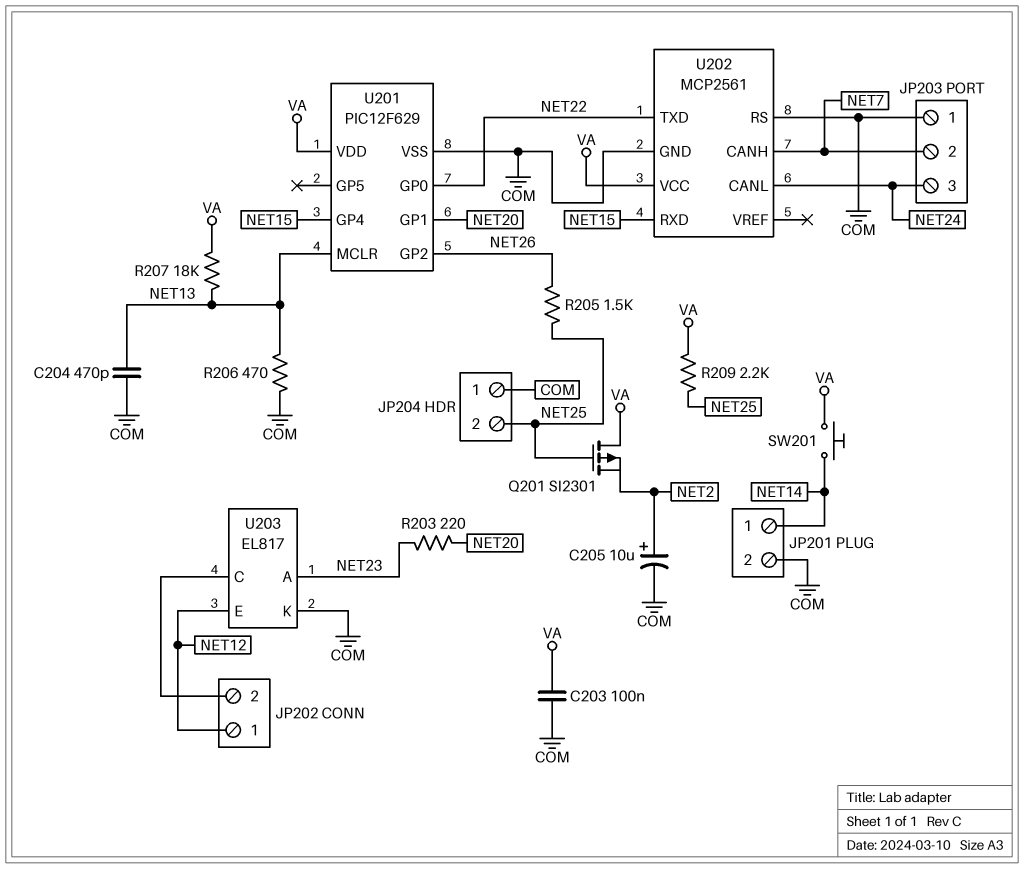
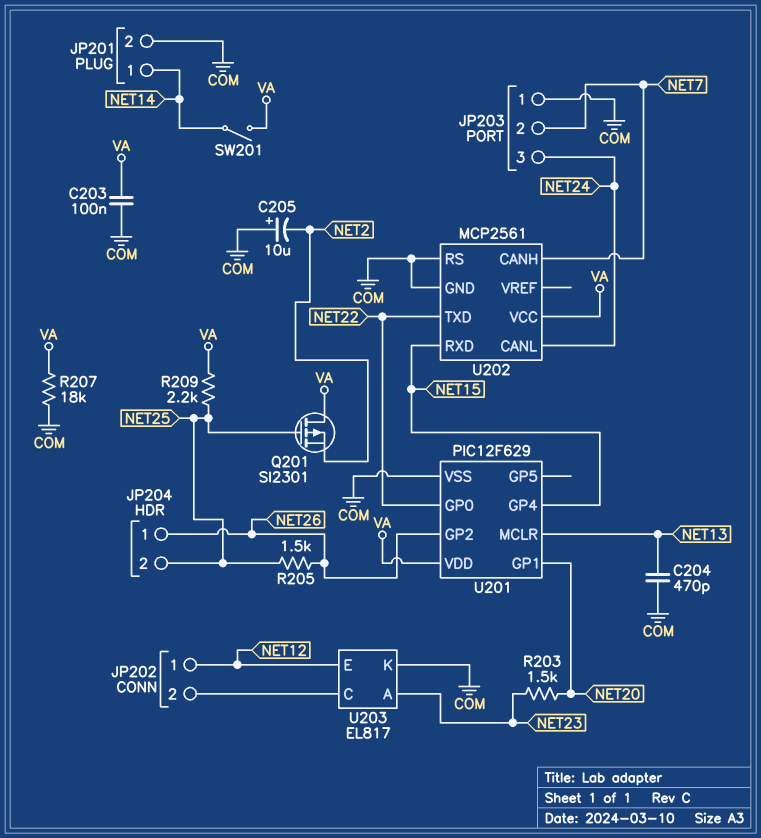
C205: 10uF (plus NET2, minus COM) -> 10uF (plus COM, minus NET2)
JP204 pin 1: COM -> NET26
R203: 220 (NET20, NET23) -> 1.5k (NET20, NET23)
R206: 470 (COM, NET13) -> none
R207: 18k (NET13, VA) -> 18k (COM, VA)
SW201: button (NET14, VA) -> switch (NET14, VA)

